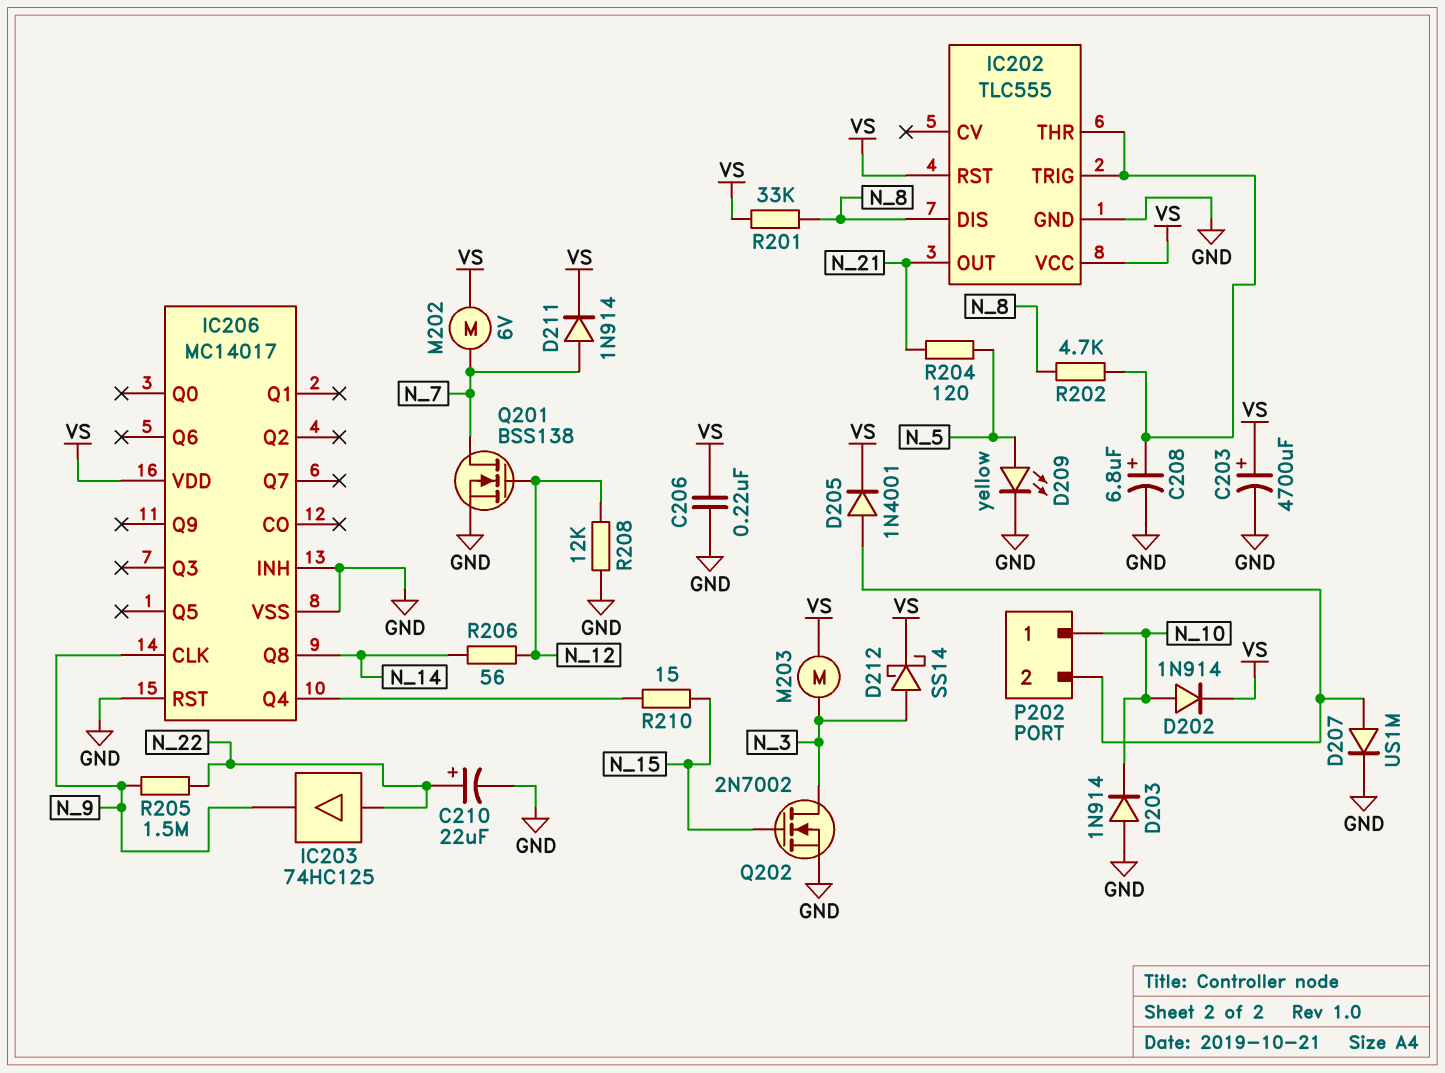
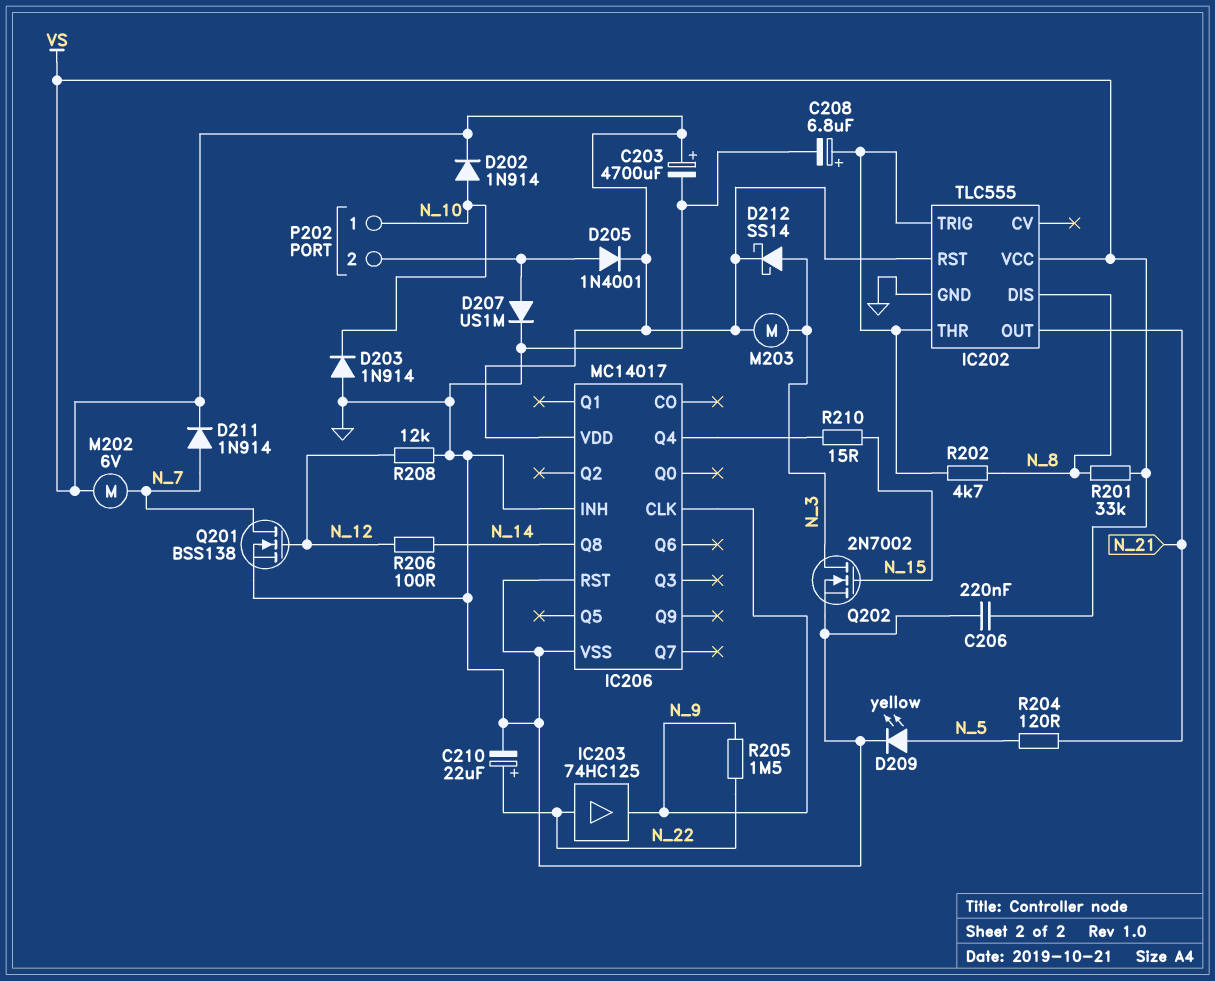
R206: 56 (N_12, N_14) -> 100 (N_12, N_14)

